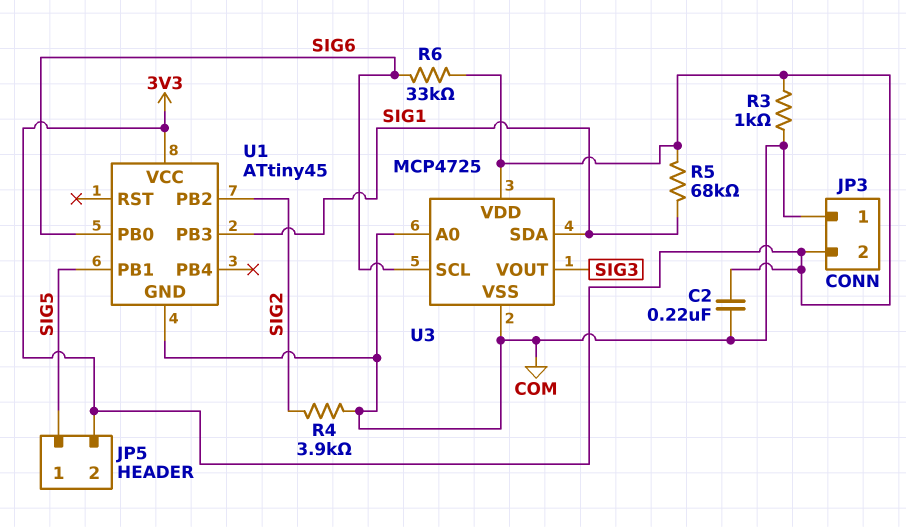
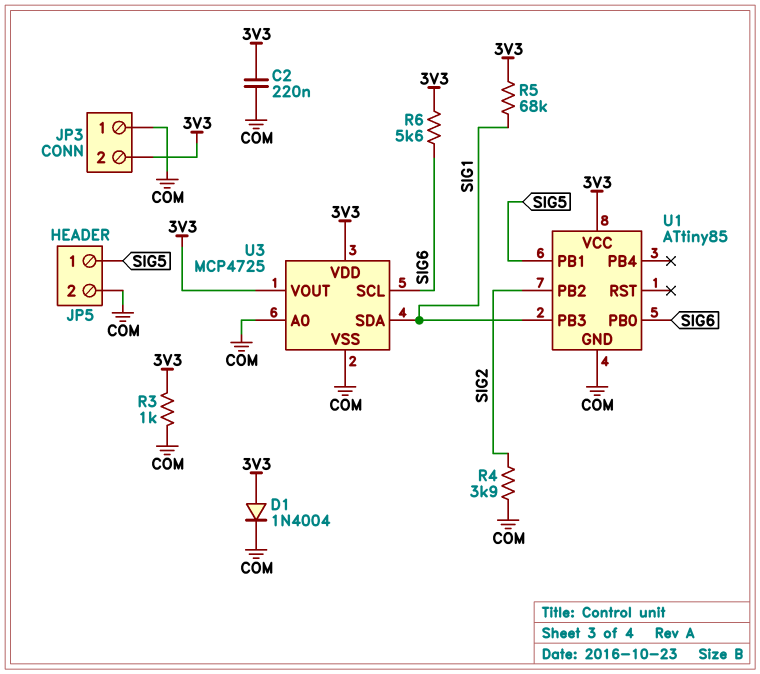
D1: none -> diode 1N4004 (A 3V3, K COM)
JP5 pin 2: 3V3 -> COM
R6: 33k (3V3, SIG6) -> 5.6k (3V3, SIG6)
U1: ATtiny45 -> ATtiny85
U3 pin VOUT: SIG3 -> 3V3

